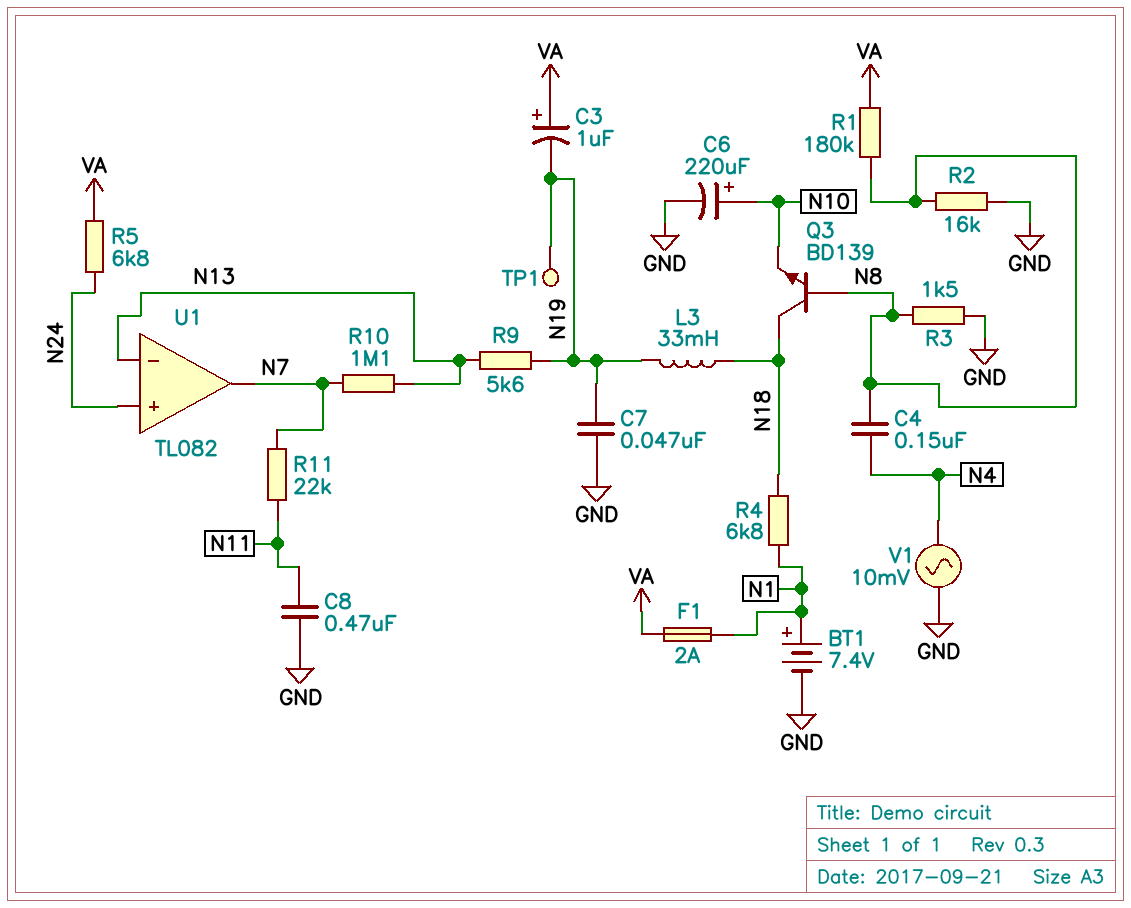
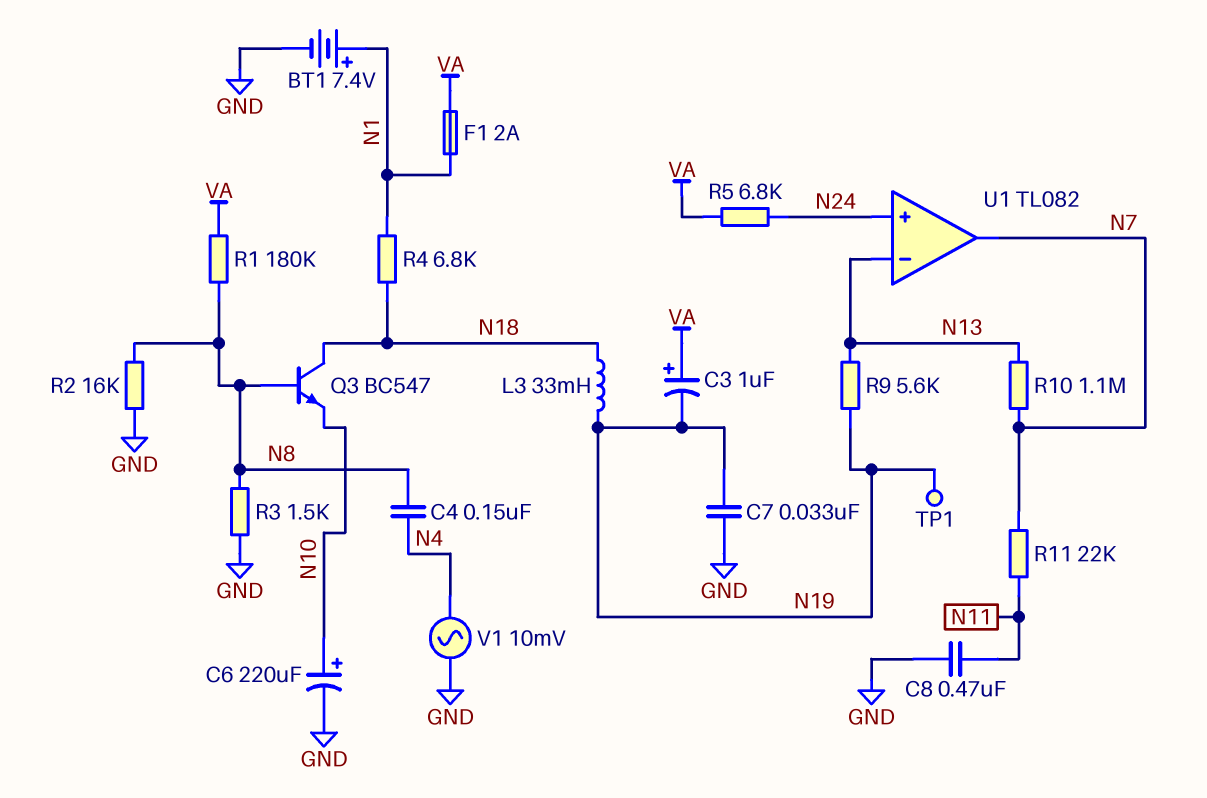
C7: 47nF (GND, N19) -> 33nF (GND, N19)
Q3: NPN BD139 (B N8, C N18, E N10) -> NPN BC547 (B N8, C N18, E N10)

